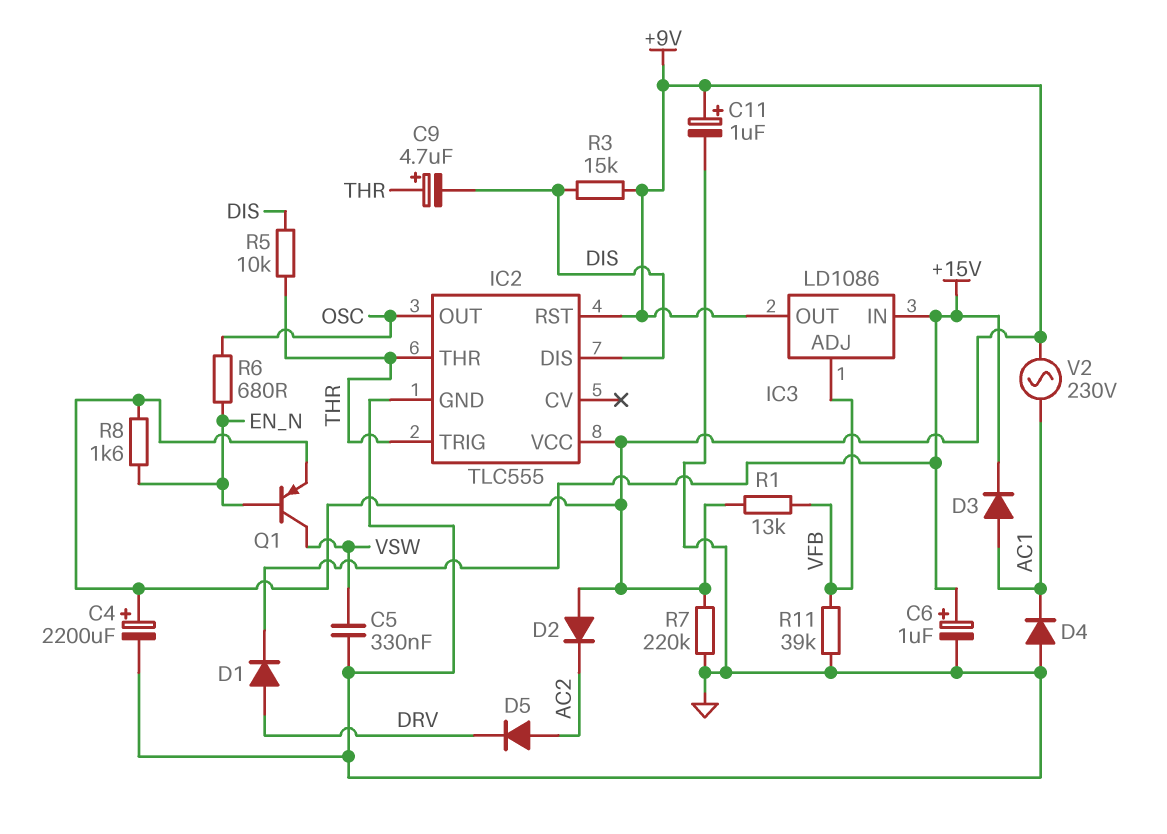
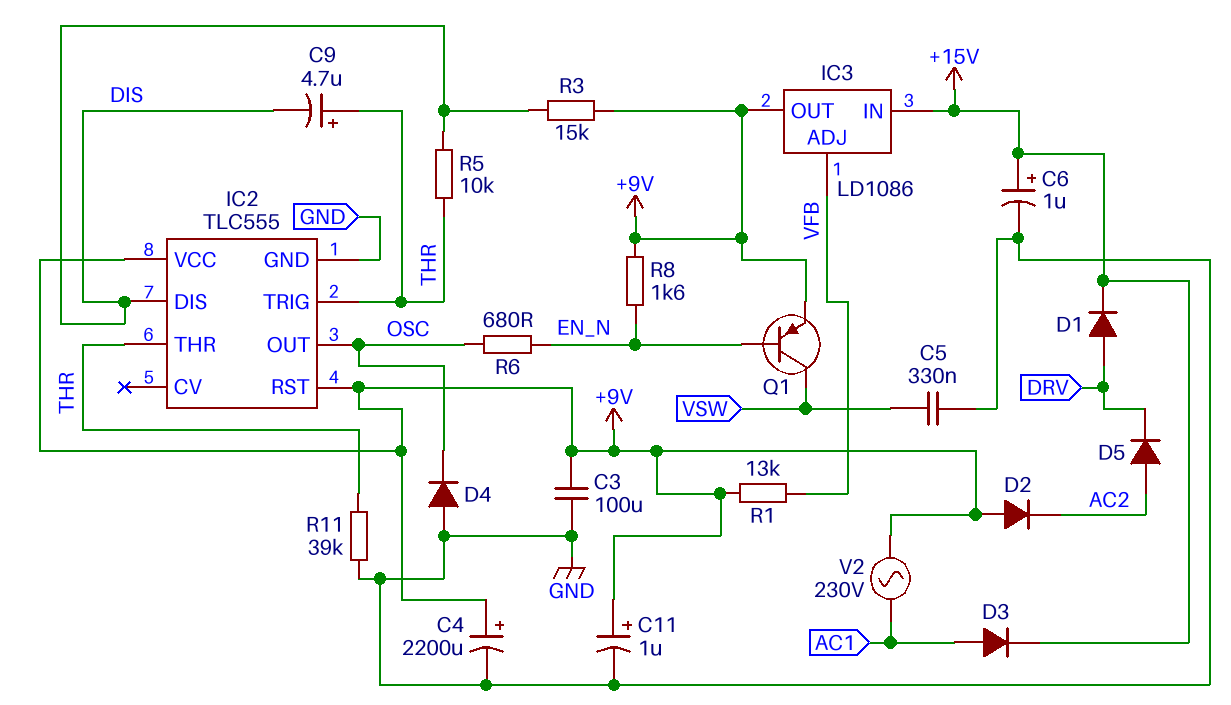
C3: none -> 100uF (+9V, GND)
D4: diode (A GND, K AC1) -> diode (A GND, K OSC)
R7: 220k (+9V, GND) -> none
R11: 39k (GND, VFB) -> 39k (GND, THR)

